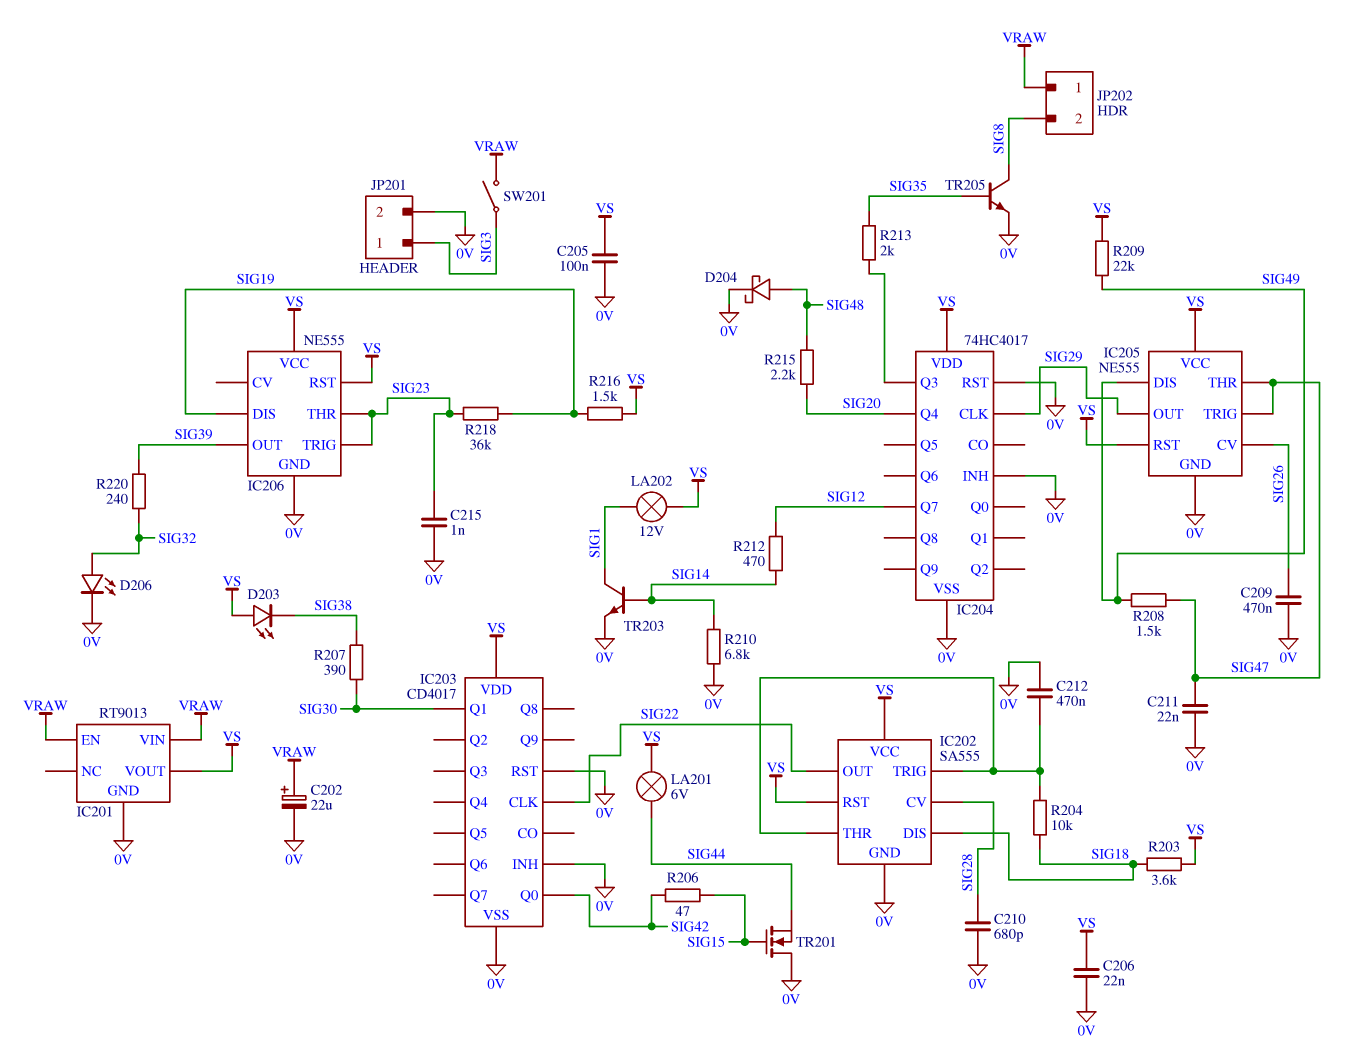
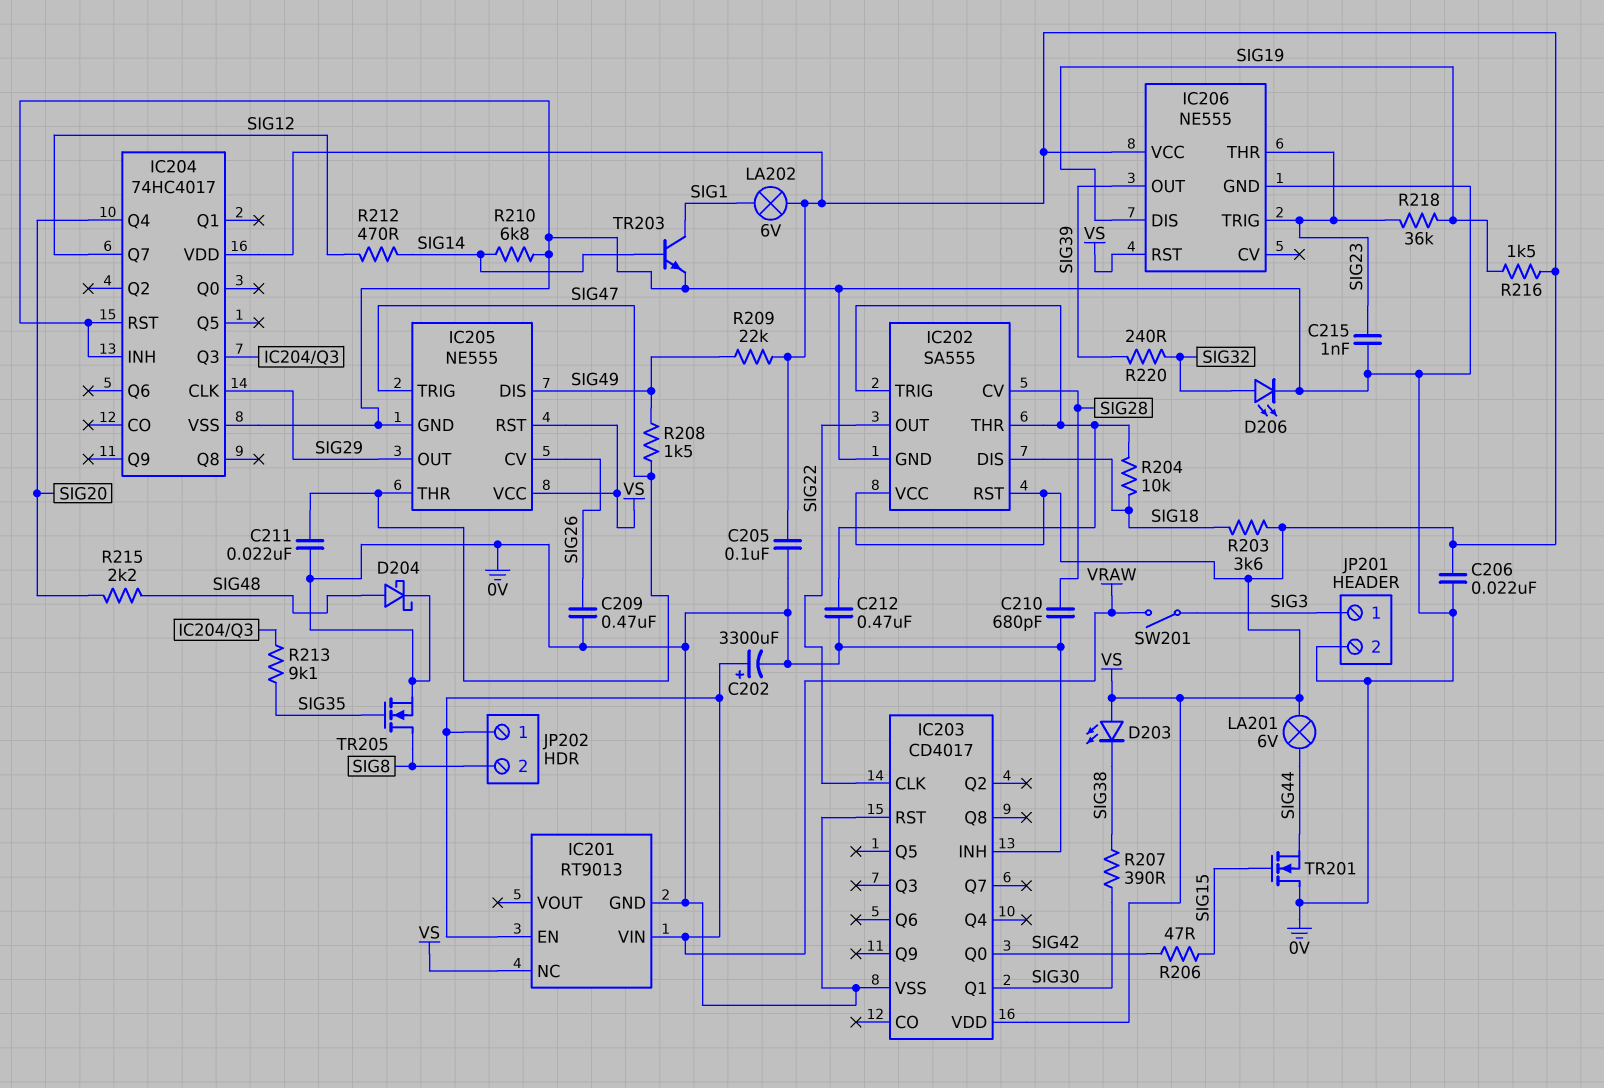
C202: 22uF (plus VRAW, minus 0V) -> 3300uF (plus VRAW, minus 0V)
IC201 pin NC: none -> VS
IC201 pin VOUT: VS -> none
LA202: lamp 12V (SIG1, VS) -> lamp 6V (SIG1, VS)
R213: 2k (IC204/Q3, SIG35) -> 9.1k (IC204/Q3, SIG35)
TR205: NPN (B SIG35, C SIG8, E 0V) -> NMOS (G SIG35, D SIG8, S 0V)

